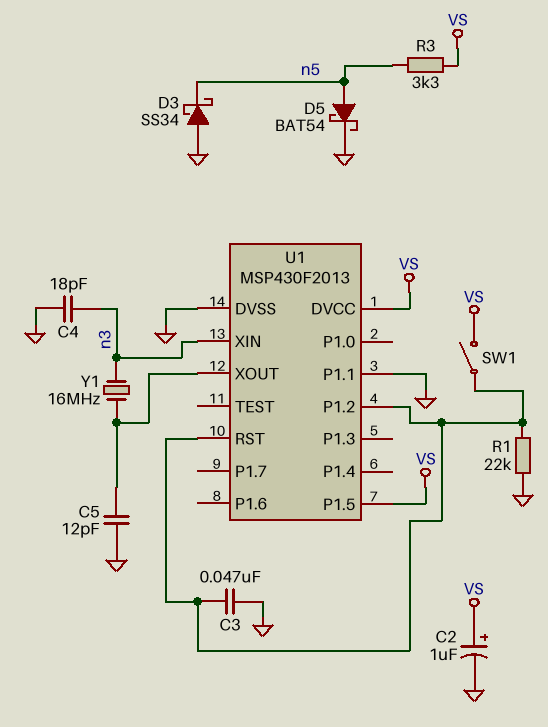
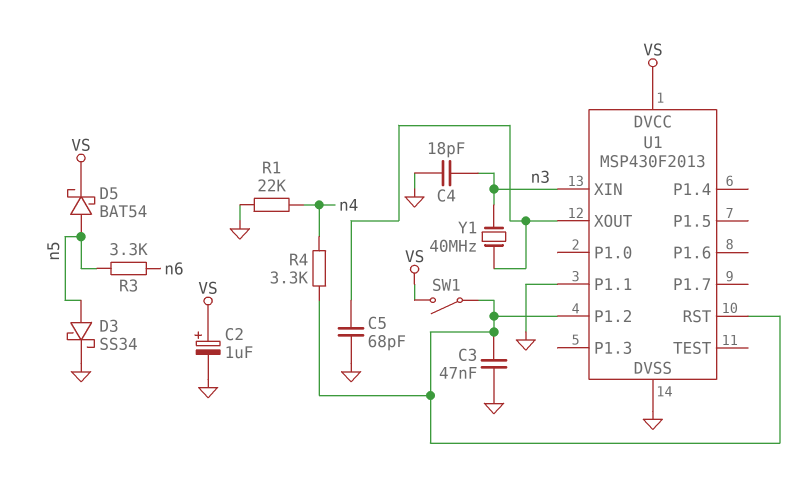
C5: 12pF (GND, U1/XOUT) -> 68pF (GND, U1/XOUT)
D3: schottky SS34 (A GND, K n5) -> schottky SS34 (A n5, K GND)
D5: schottky BAT54 (A n5, K GND) -> schottky BAT54 (A n5, K VS)
R1: 22k (GND, U1/P1.2) -> 22k (GND, n4)
R3: 3.3k (VS, n5) -> 3.3k (n5, n6)
R4: none -> 3.3k (U1/P1.2, n4)
U1 pin P1.5: VS -> none
Y1: 16MHz (U1/XOUT, n3) -> 40MHz (U1/XOUT, n3)

